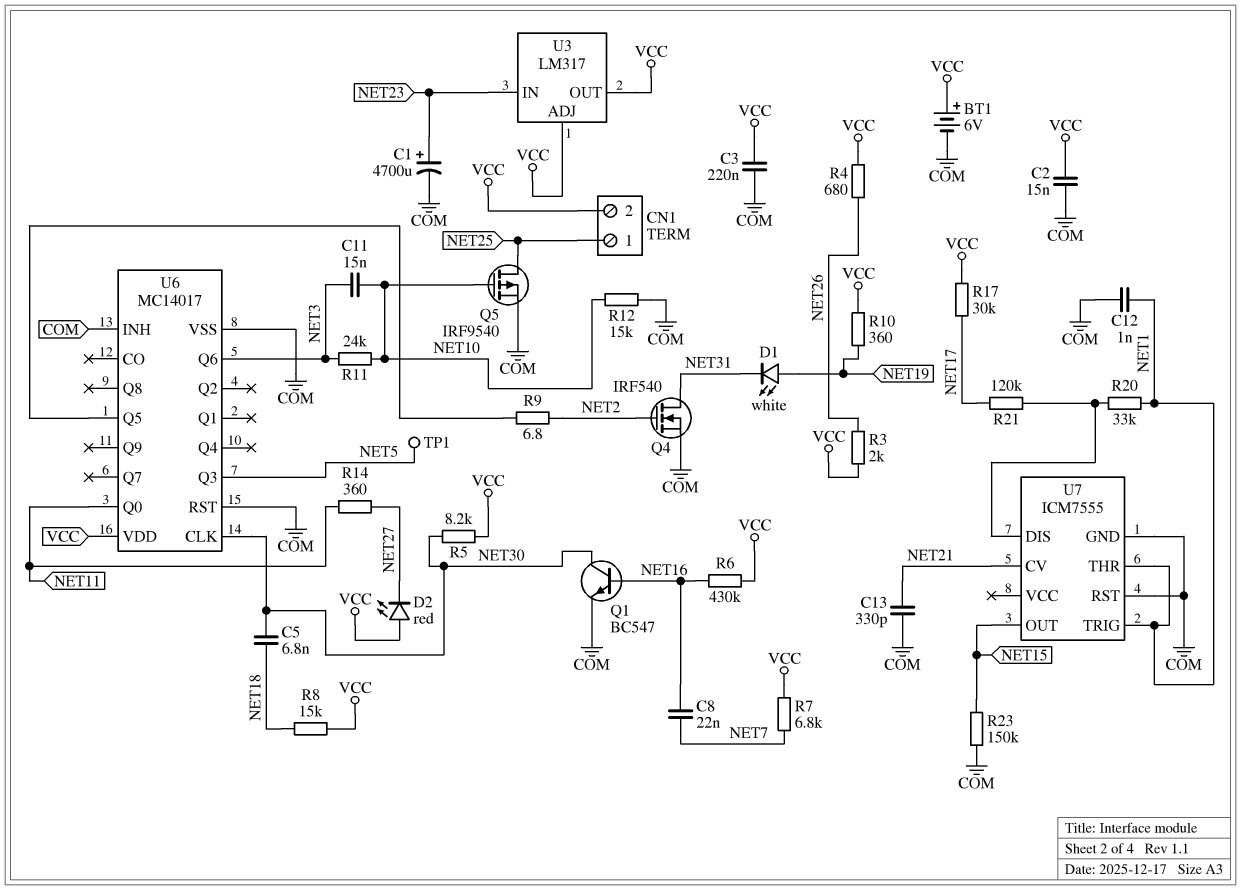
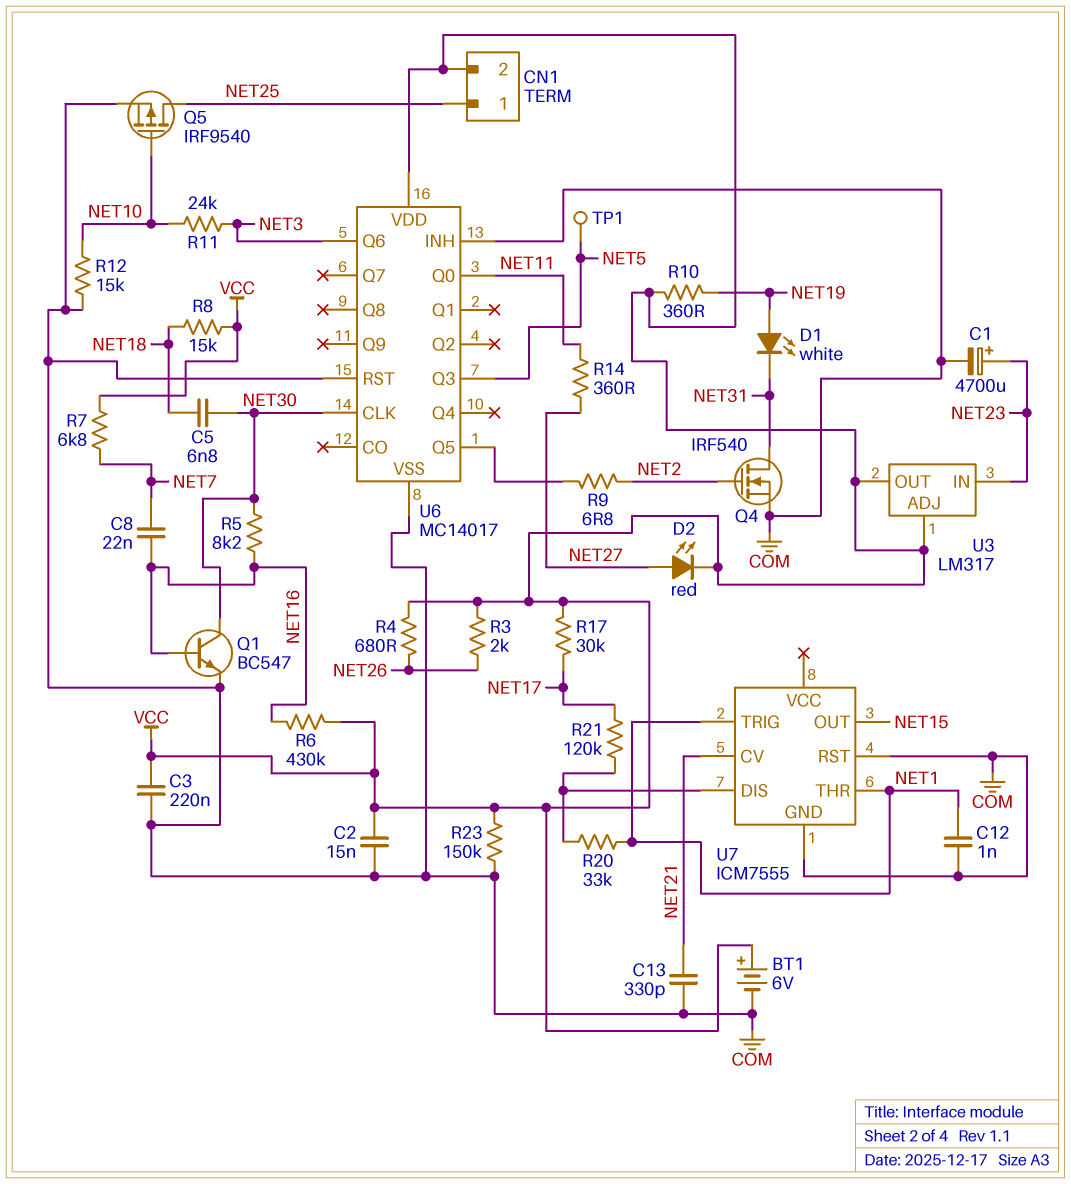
C11: 15nF (NET3, NET10) -> none
D2: LED red (A VCC, K NET27) -> LED red (A NET27, K VCC)
R5: 8.2k (NET30, VCC) -> 8.2k (NET16, NET30)
R23: 150k (COM, NET15) -> 150k (COM, VCC)

